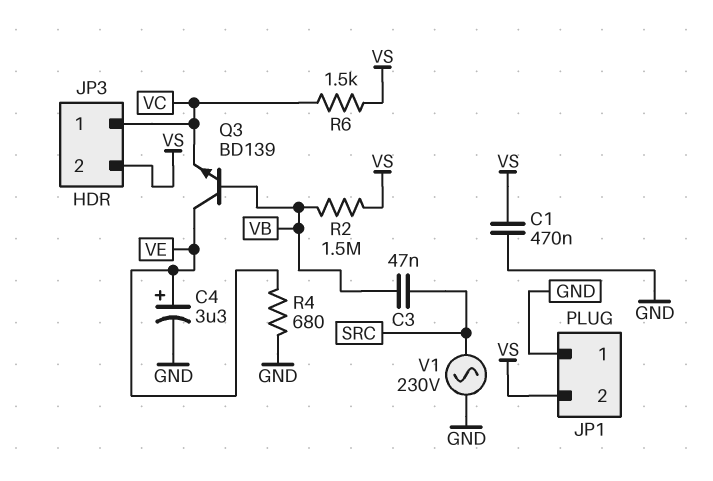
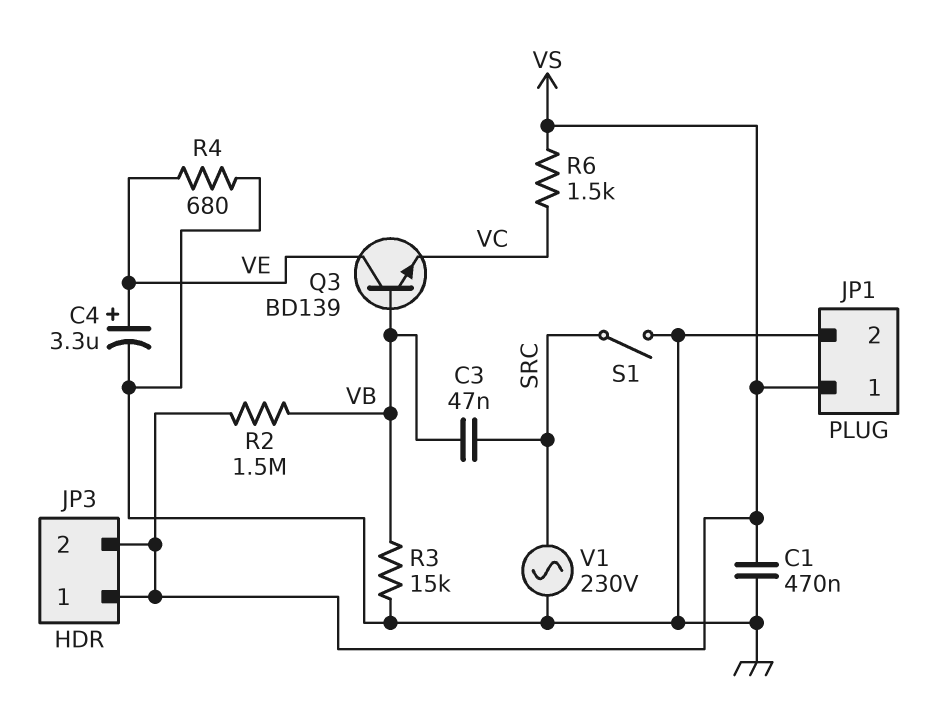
JP1 pin 1: GND -> VS
JP1 pin 2: VS -> GND
JP3 pin 1: VC -> VS
R3: none -> 15k (GND, VB)
S1: none -> switch (GND, SRC)

